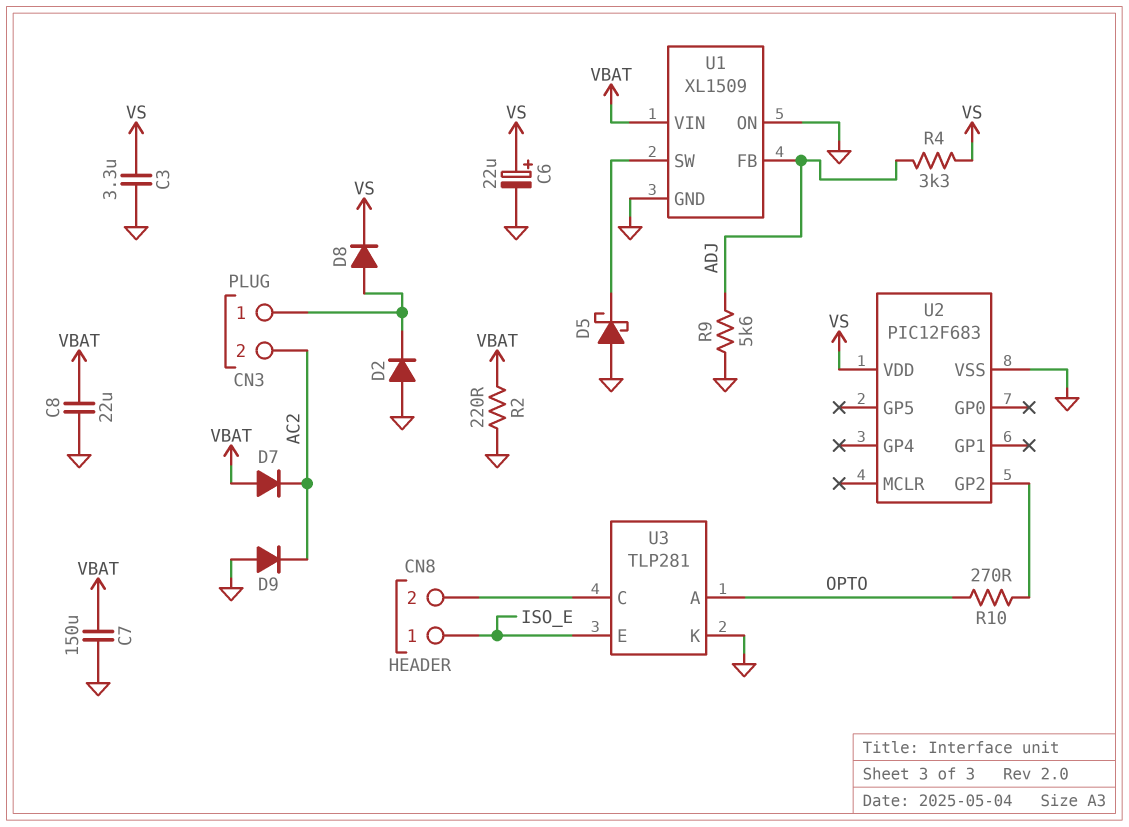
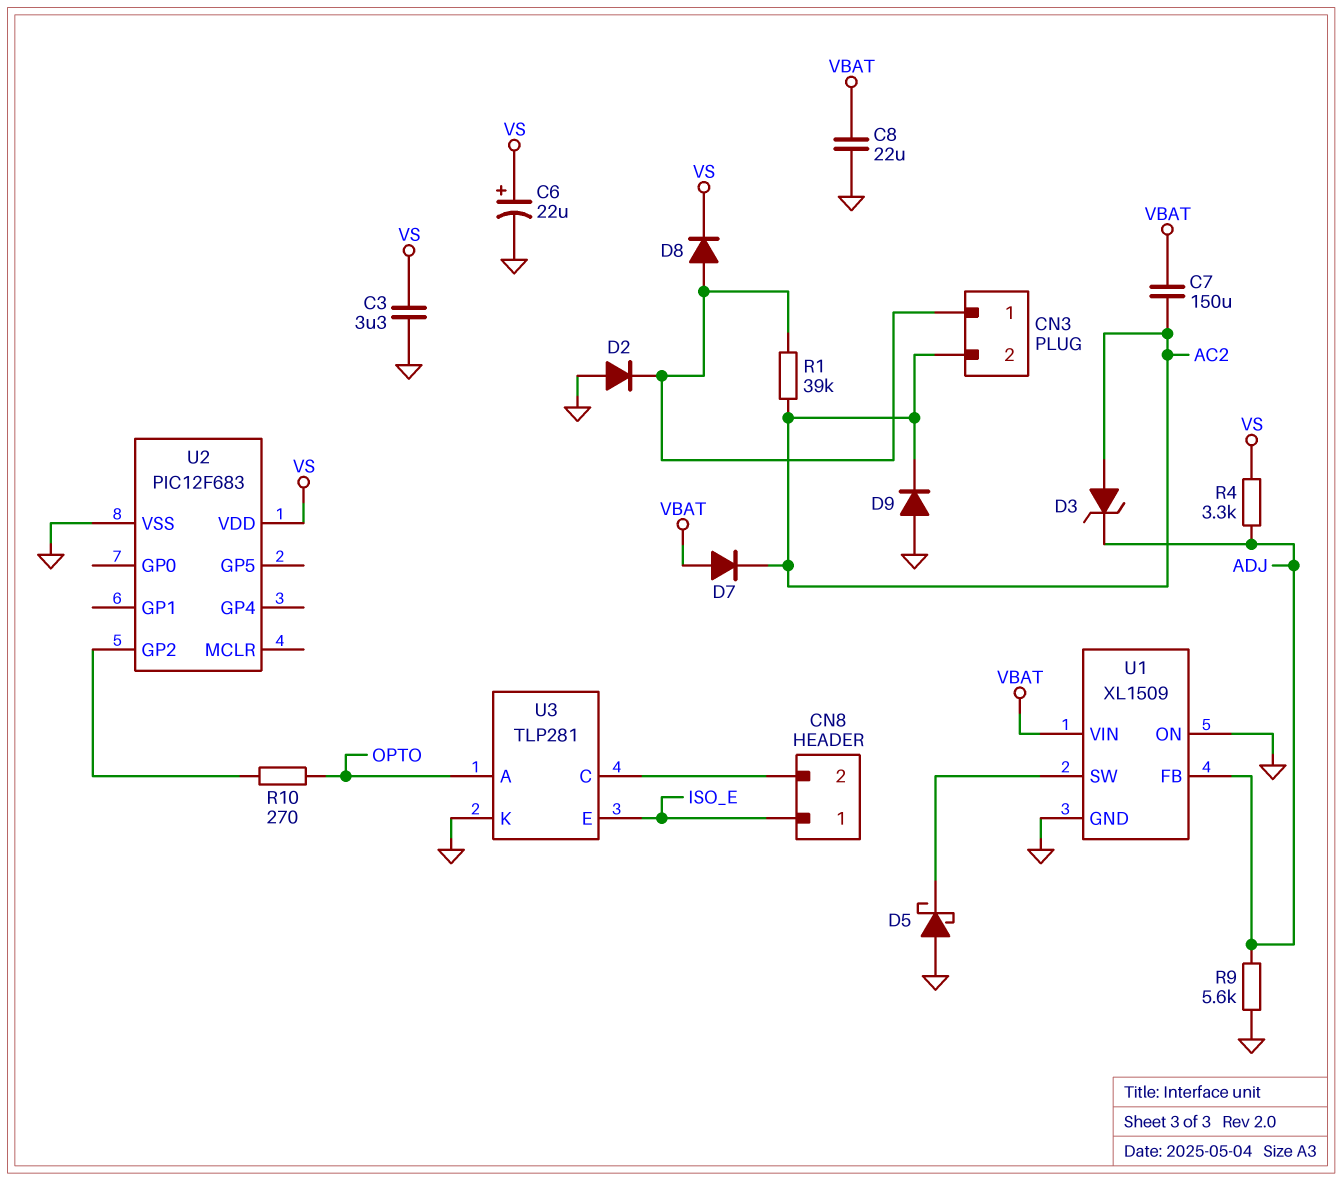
C7: 150uF (GND, VBAT) -> 150uF (AC2, VBAT)
D3: none -> zener (A AC2, K ADJ)
R1: none -> 39k (AC2, CN3/1)
R2: 220 (GND, VBAT) -> none

